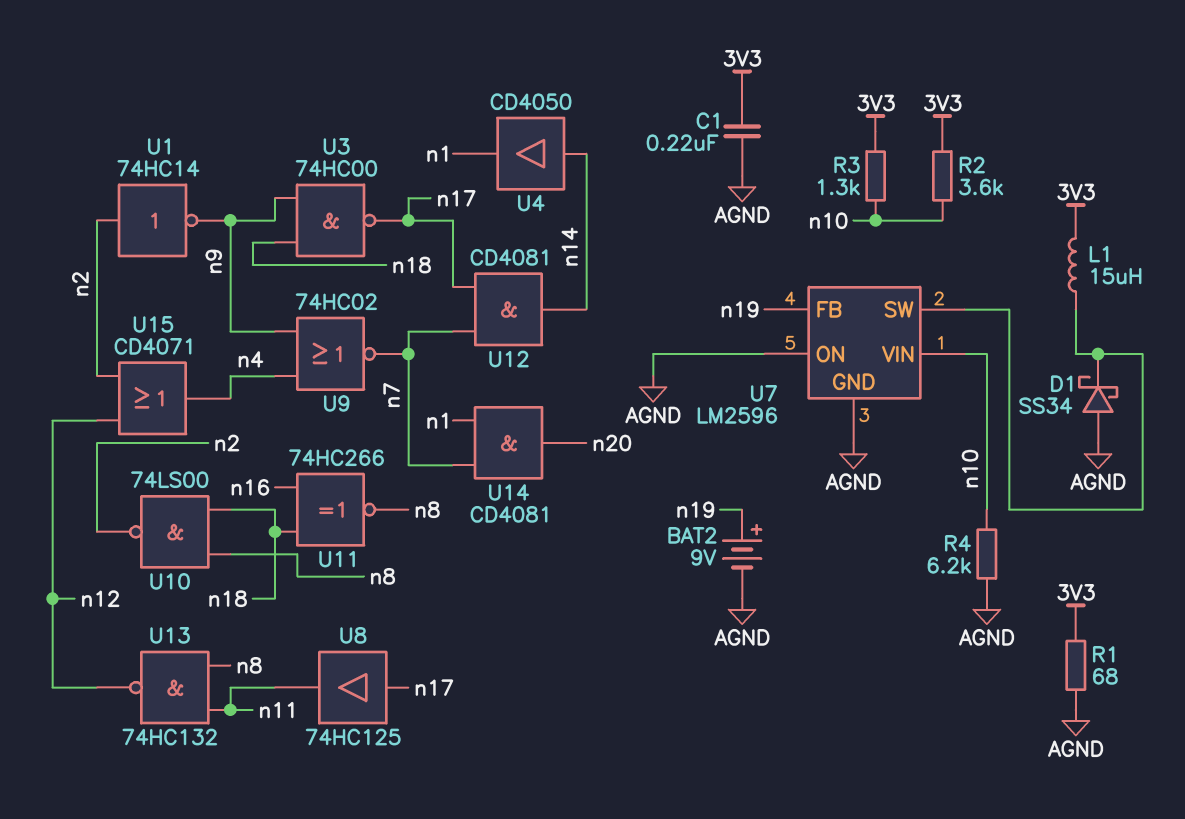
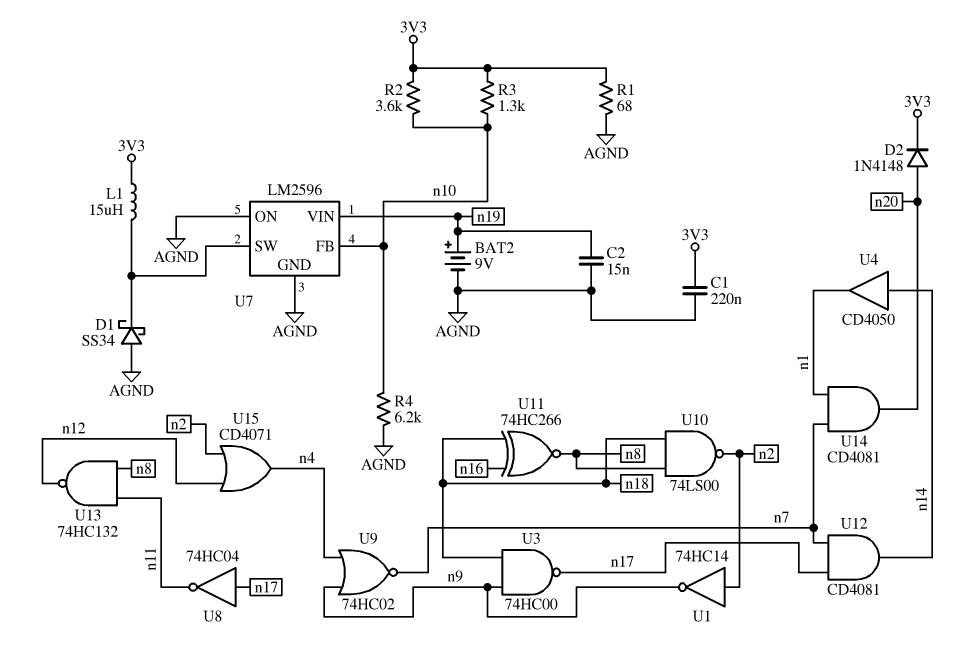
C2: none -> 15nF (AGND, n19)
D2: none -> diode 1N4148 (A n20, K 3V3)
U7 pin FB: n19 -> n10
U7 pin VIN: n10 -> n19
U8: buffer 74HC125 (in n17, out n11) -> NOT 74HC04 (in n17, out n11)

